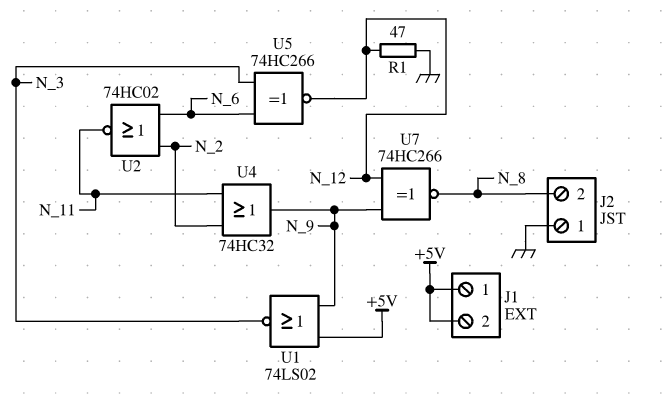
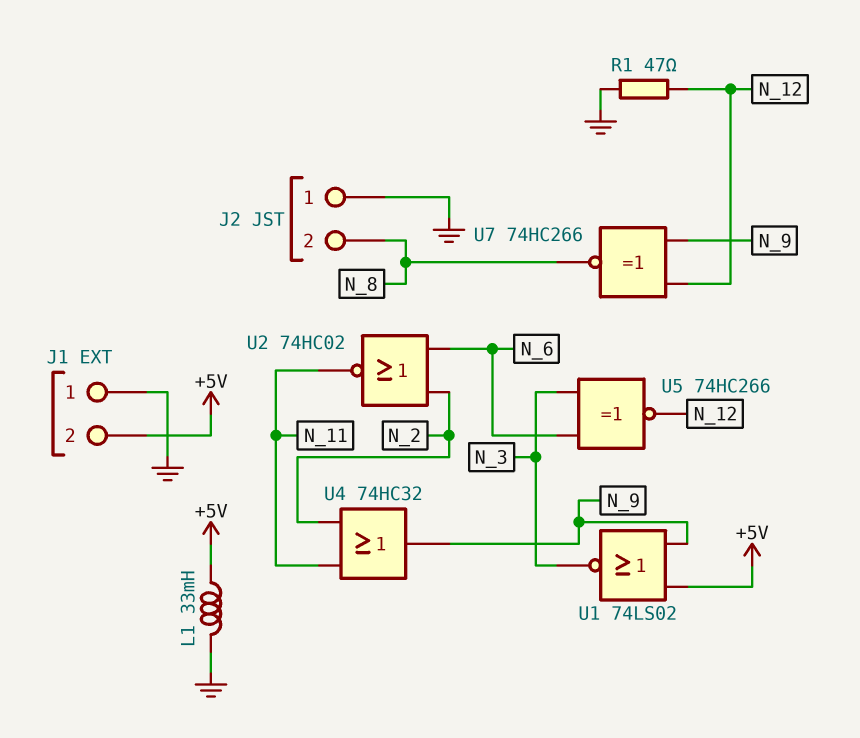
J1 pin 1: +5V -> GND
L1: none -> 33mH (+5V, GND)

